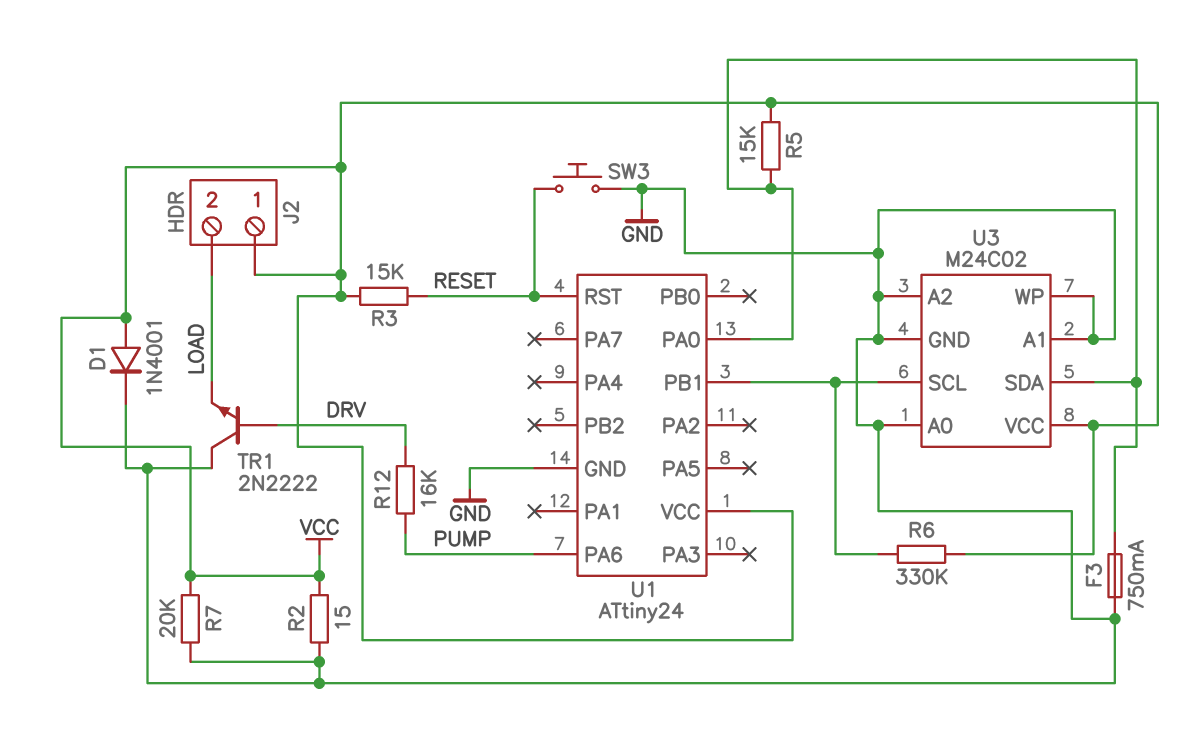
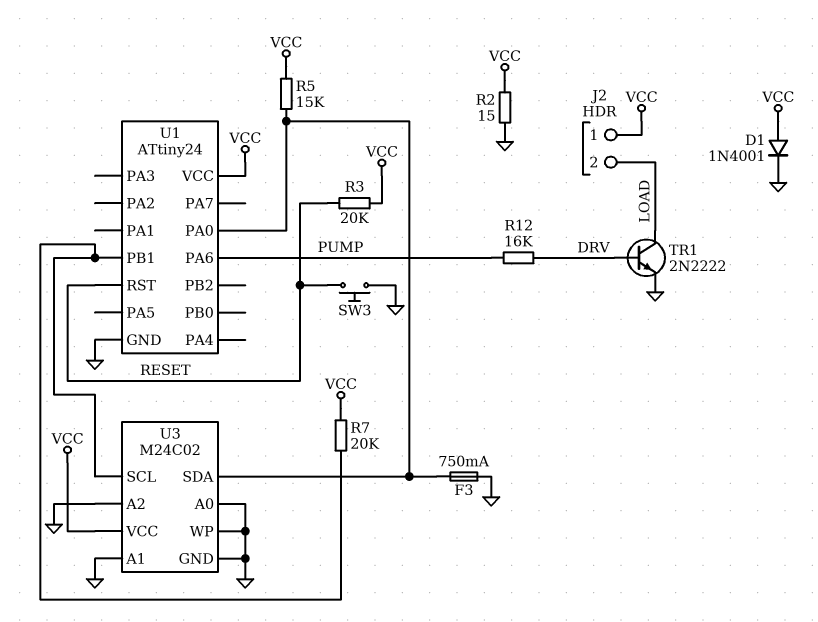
R3: 15k (RESET, VCC) -> 20k (RESET, VCC)
R6: 330k (U1/PB1, VCC) -> none
R7: 20k (GND, VCC) -> 20k (U1/PB1, VCC)
TR1: NPN 2N2222 (B DRV, C GND, E LOAD) -> NPN 2N2222 (B DRV, C LOAD, E GND)

